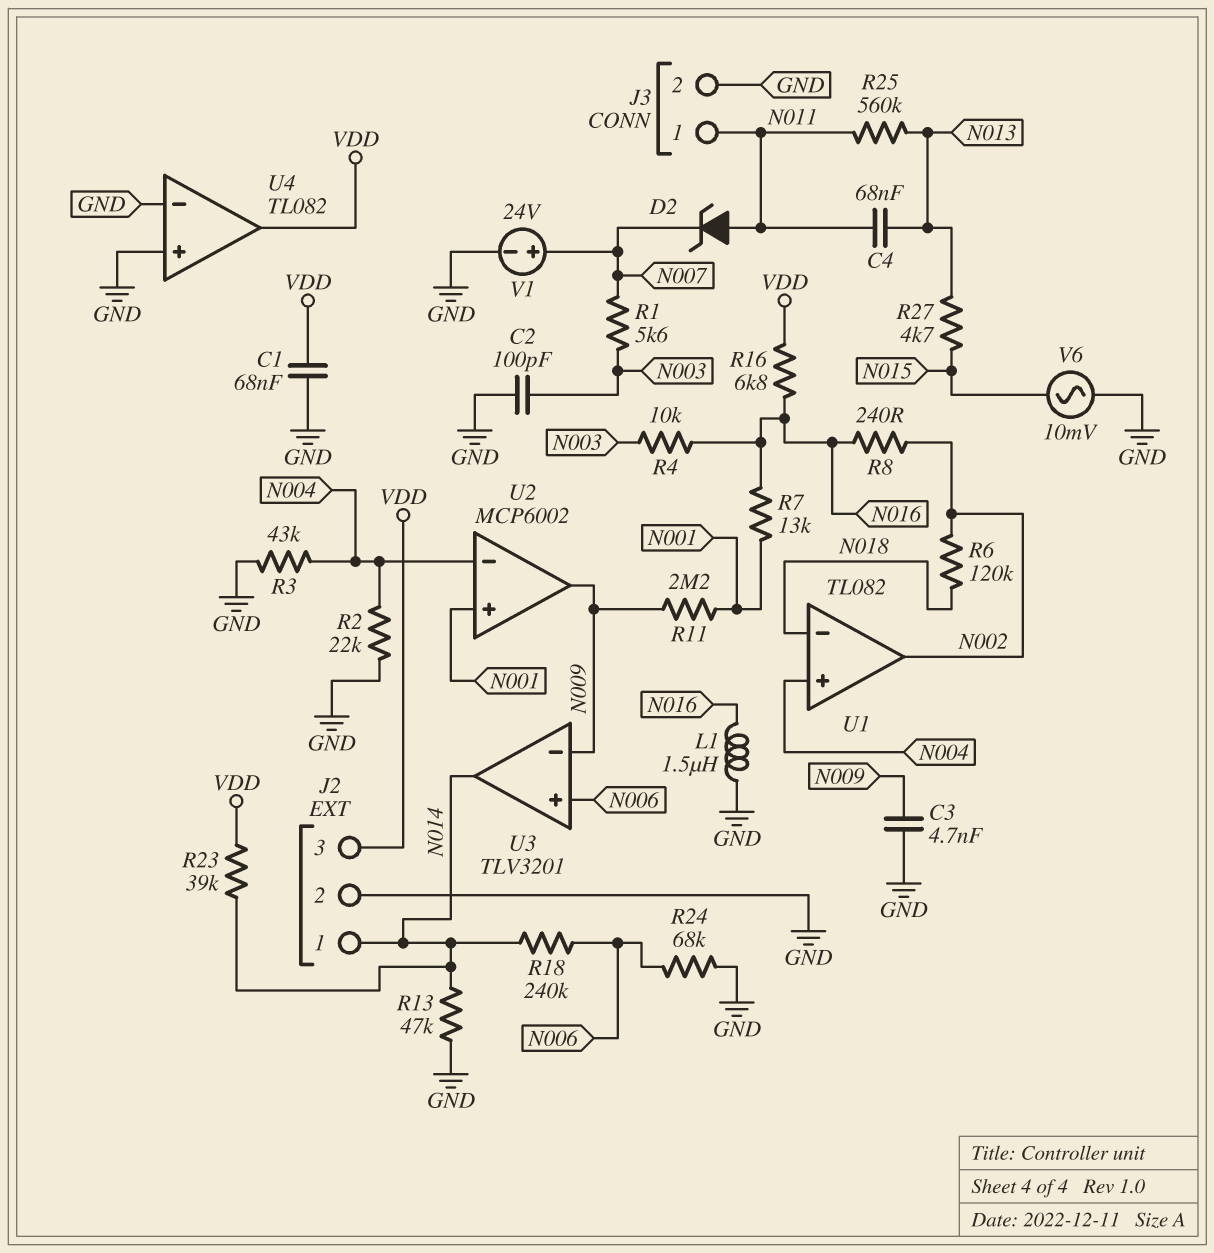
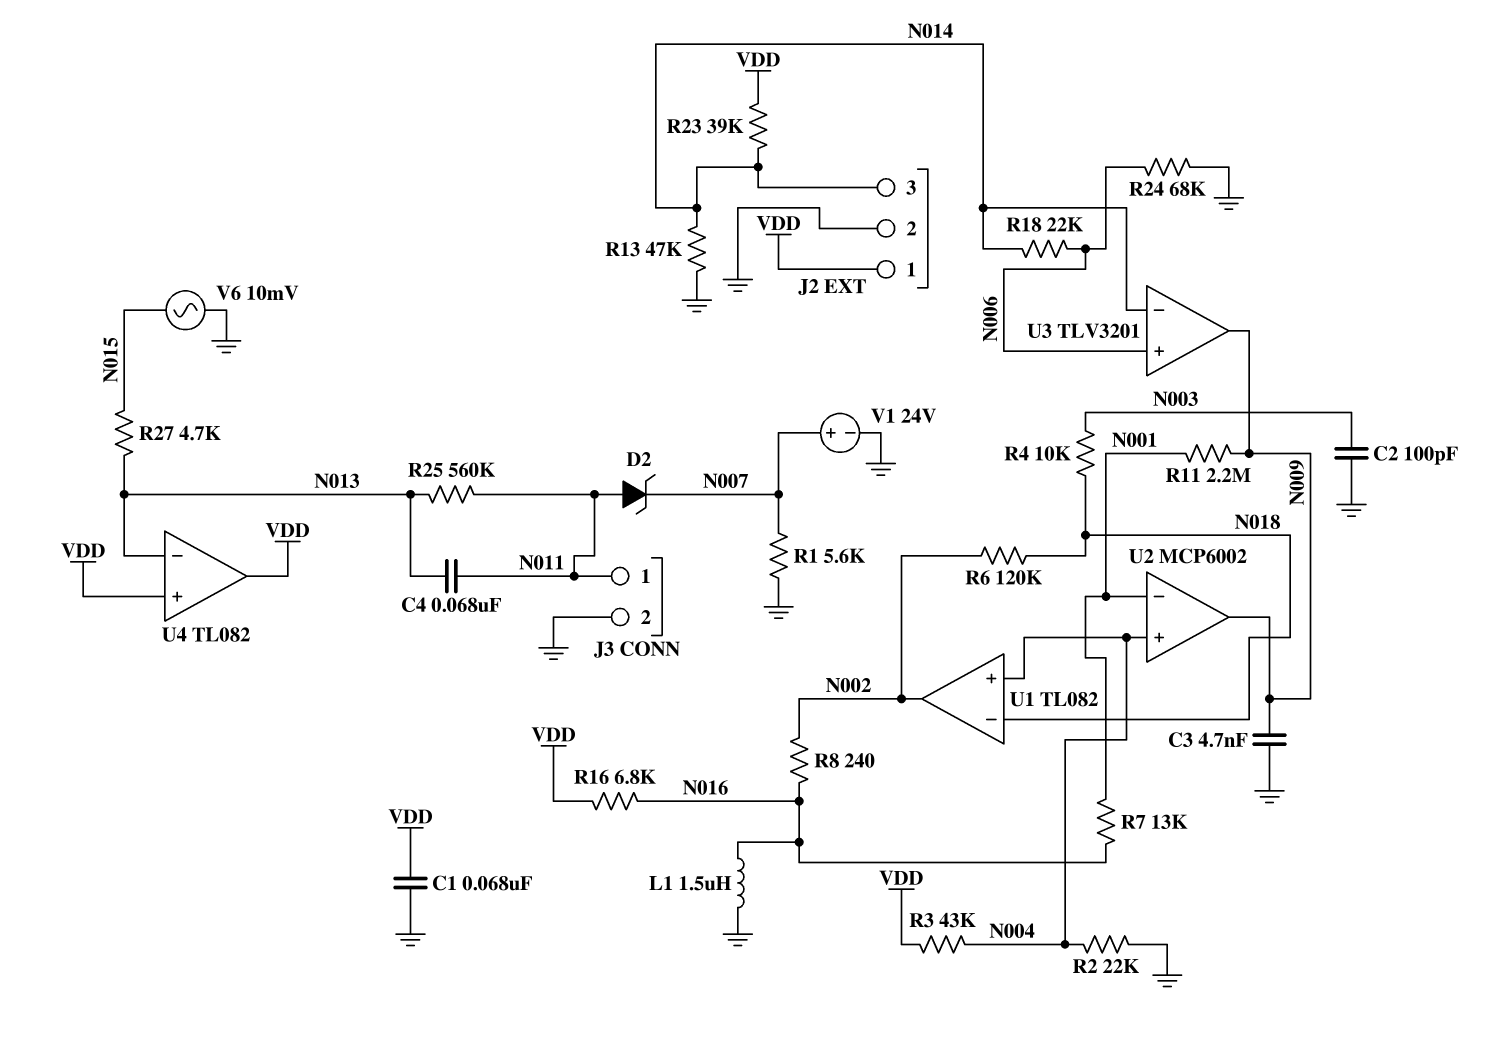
J2 pin 1: N014 -> VDD
J2 pin 3: VDD -> N014
R1: 5.6k (N003, N007) -> 5.6k (GND, N007)
R3: 43k (GND, N004) -> 43k (N004, VDD)
R4: 10k (N003, N016) -> 10k (N003, N018)
R18: 240k (N006, N014) -> 22k (N006, N014)
U2 pin in+: N001 -> N004
U2 pin in-: N004 -> N001
U3 pin in-: N009 -> N014
U3 pin out: N014 -> N009
U4 pin in+: GND -> VDD
U4 pin in-: GND -> N013

